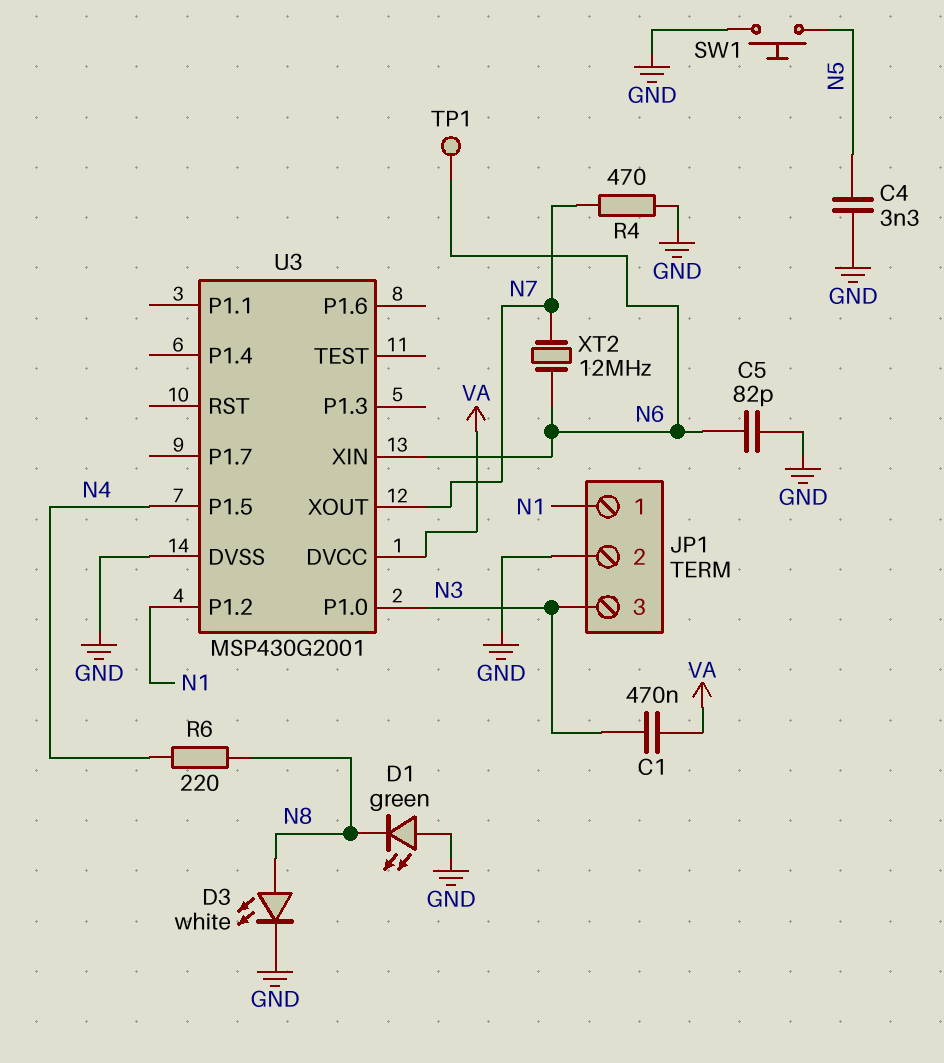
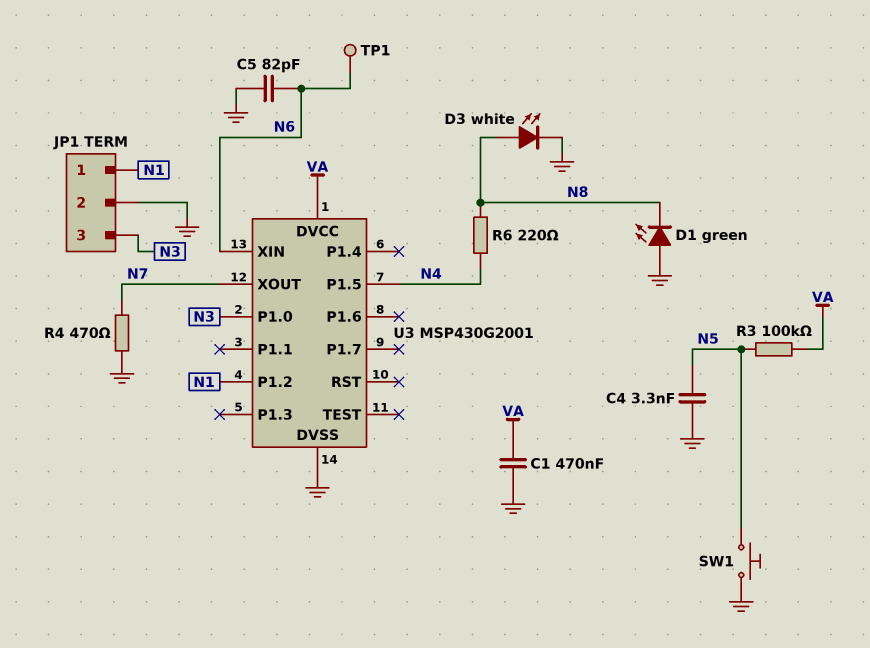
C1: 470nF (N3, VA) -> 470nF (GND, VA)
R3: none -> 100k (N5, VA)
XT2: 12MHz (N6, N7) -> none

